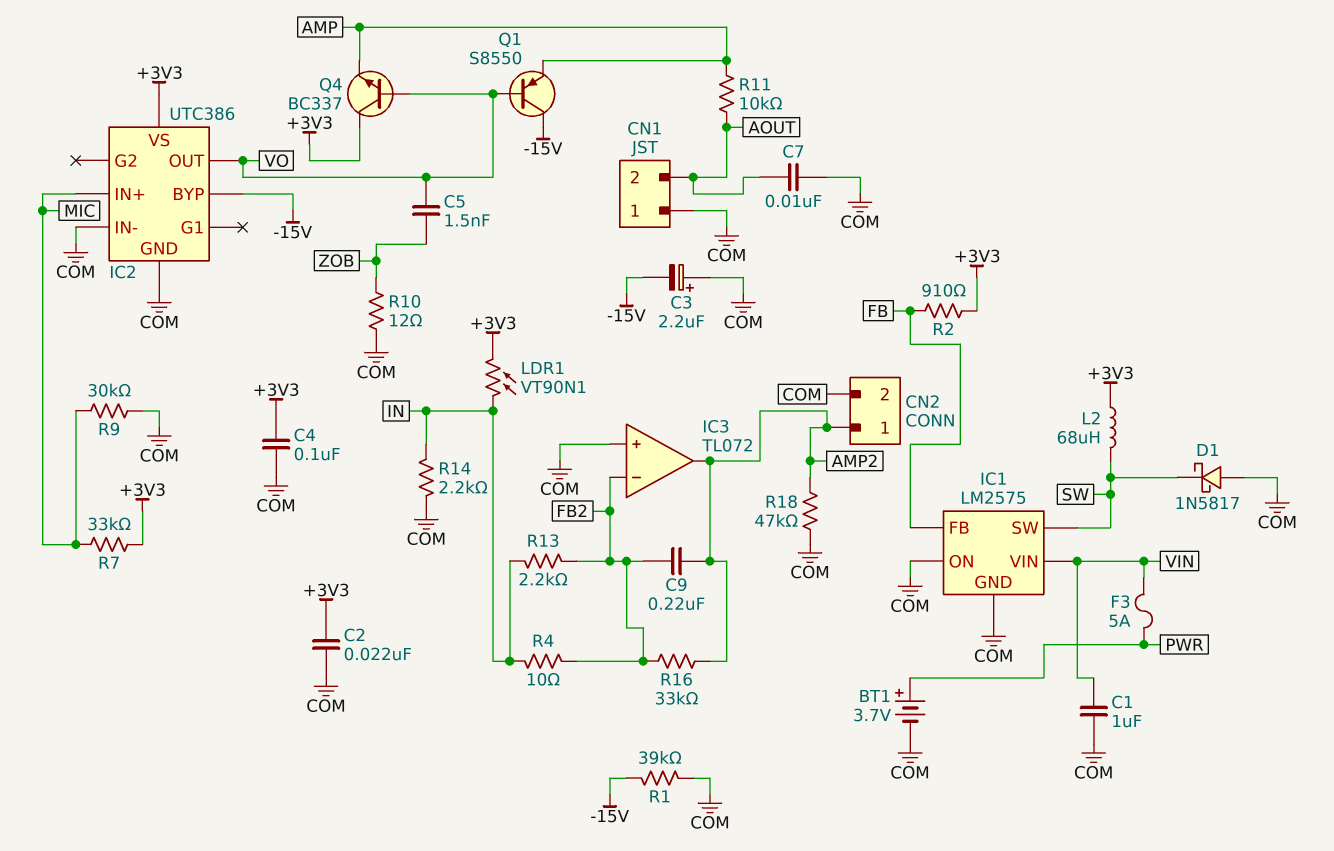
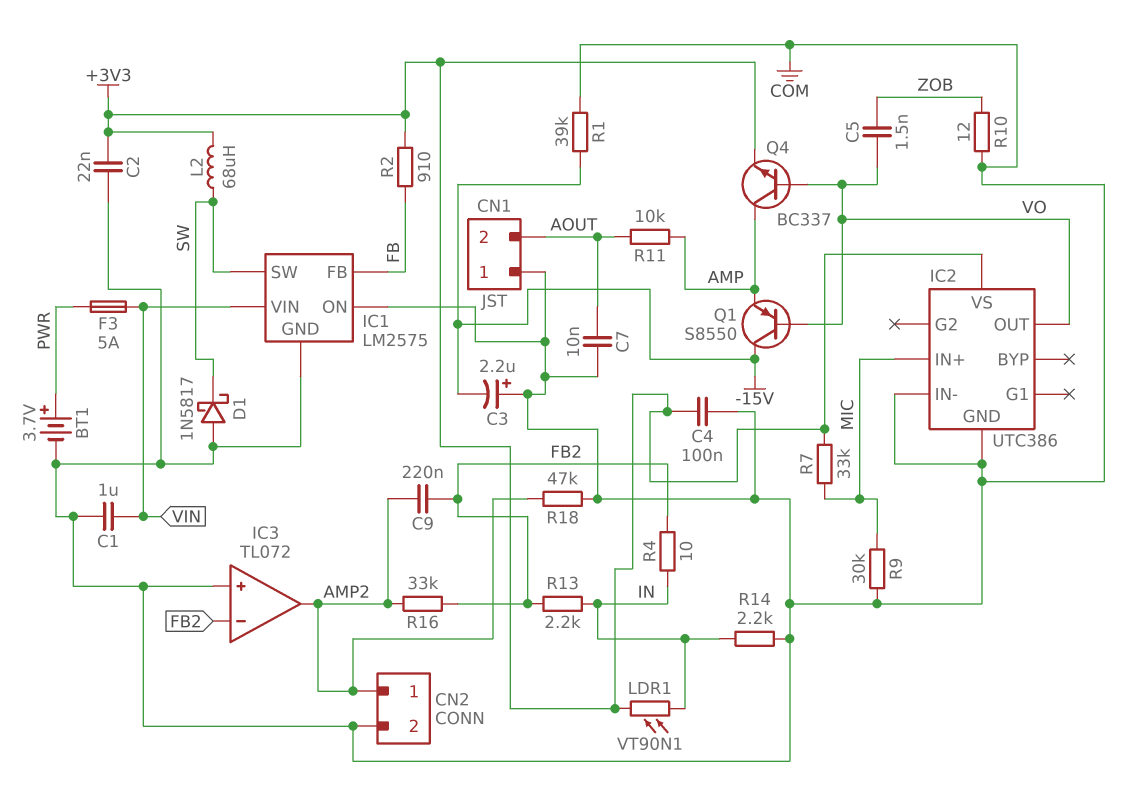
IC2 pin BYP: -15V -> none
Q4: NPN BC337 (B VO, C +3V3, E AMP) -> NPN BC337 (B VO, C AMP, E +3V3)

